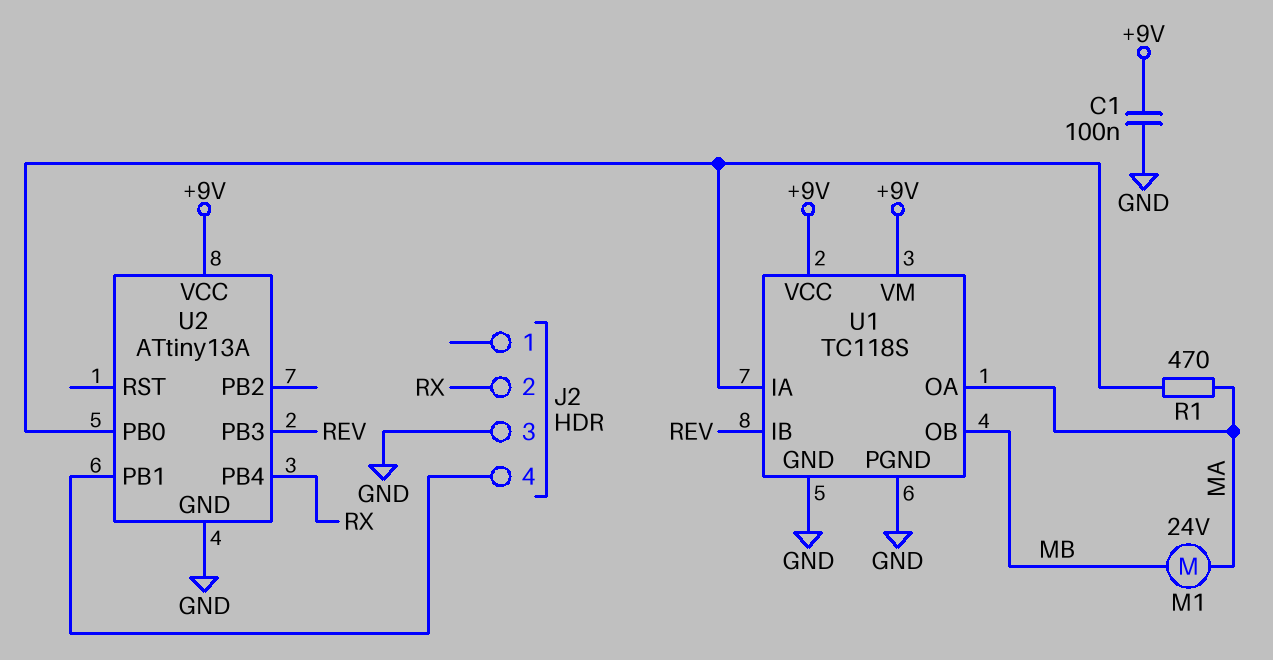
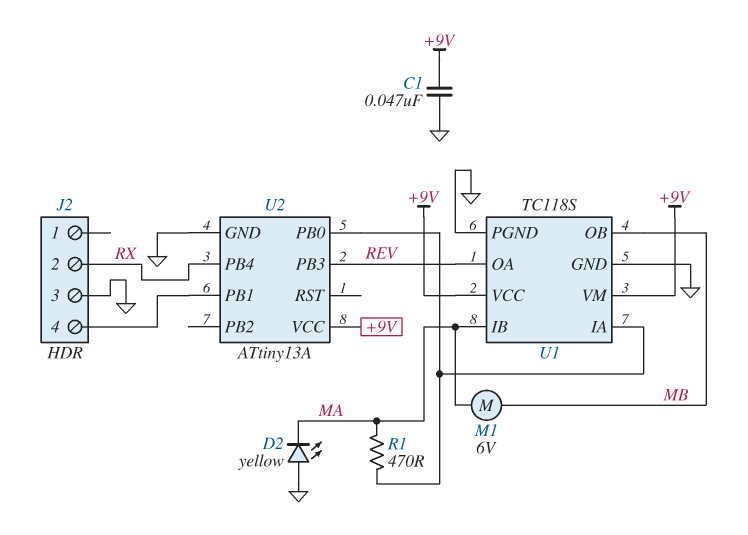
C1: 100nF (+9V, GND) -> 47nF (+9V, GND)
D2: none -> LED yellow (A GND, K MA)
M1: motor 24V (MA, MB) -> motor 6V (MA, MB)
U1 pin IB: REV -> MA
U1 pin OA: MA -> REV

